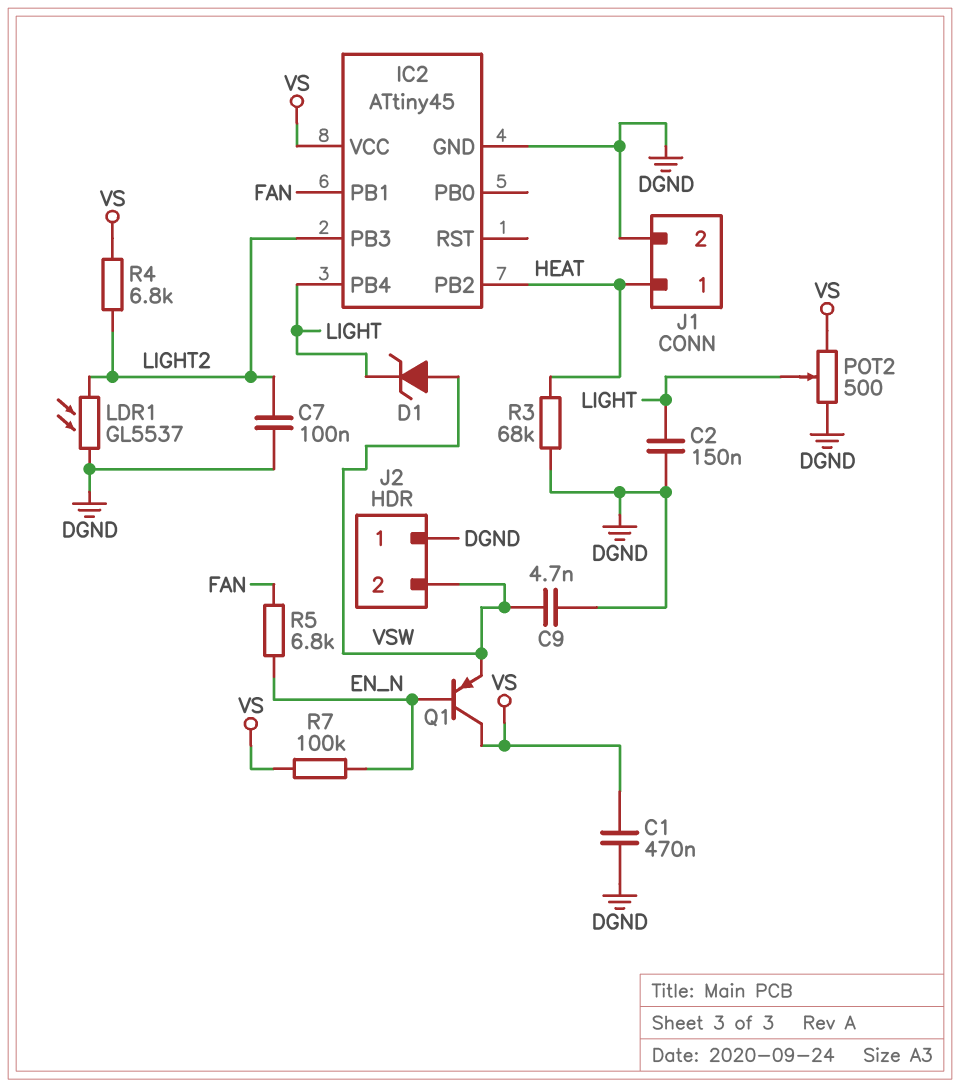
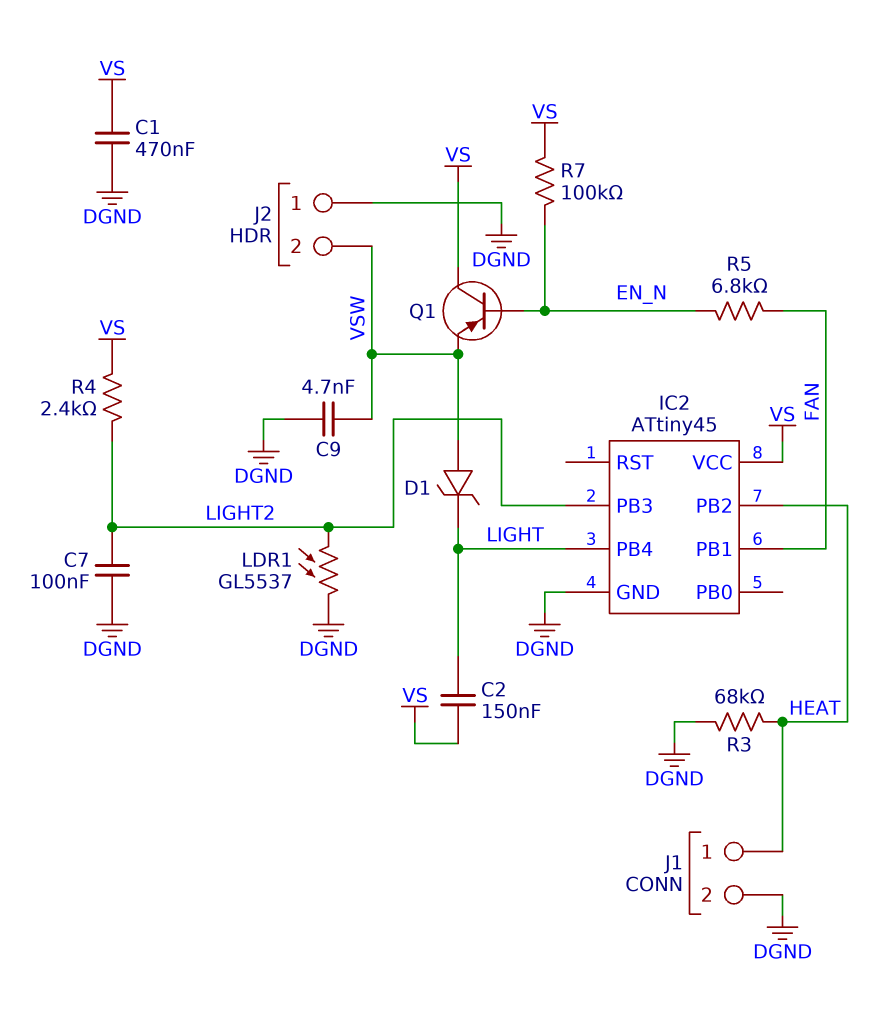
C2: 150nF (DGND, LIGHT) -> 150nF (LIGHT, VS)
POT2: 500 (DGND, VS, wiper LIGHT) -> none
R4: 6.8k (LIGHT2, VS) -> 2.4k (LIGHT2, VS)

